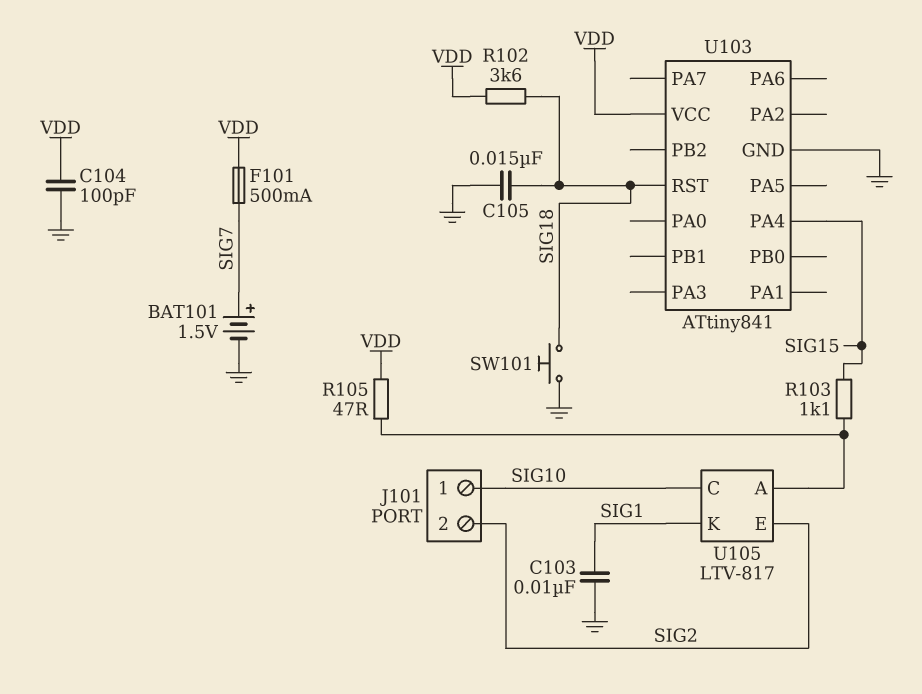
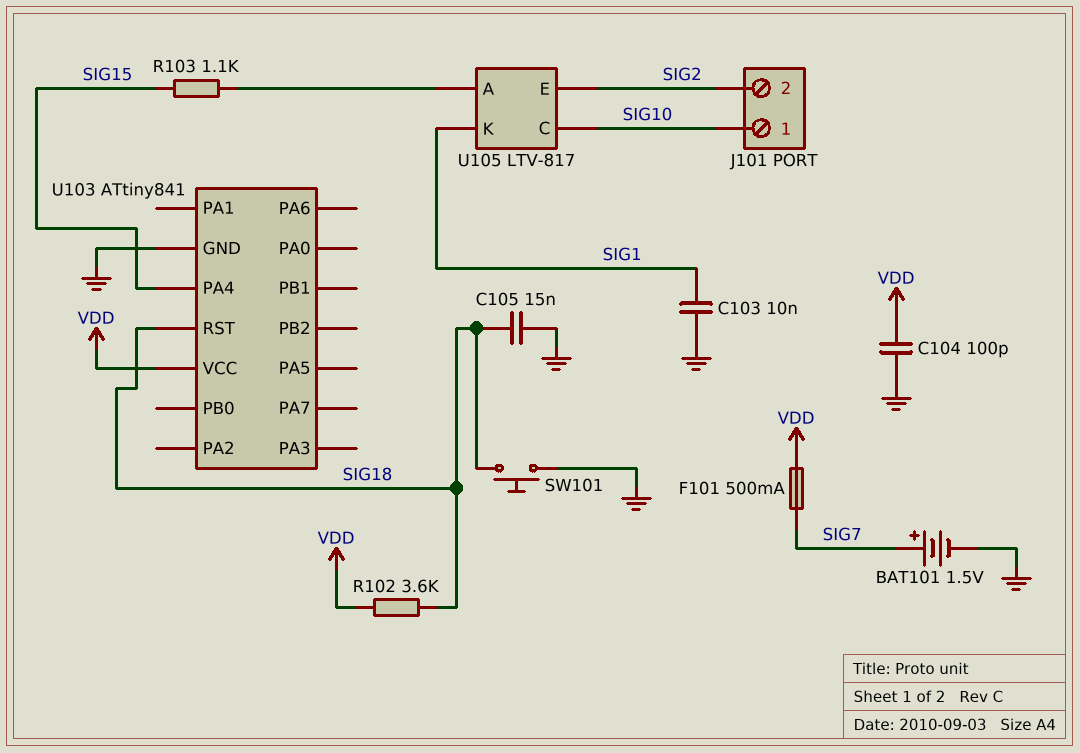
R105: 47 (U105/A, VDD) -> none

